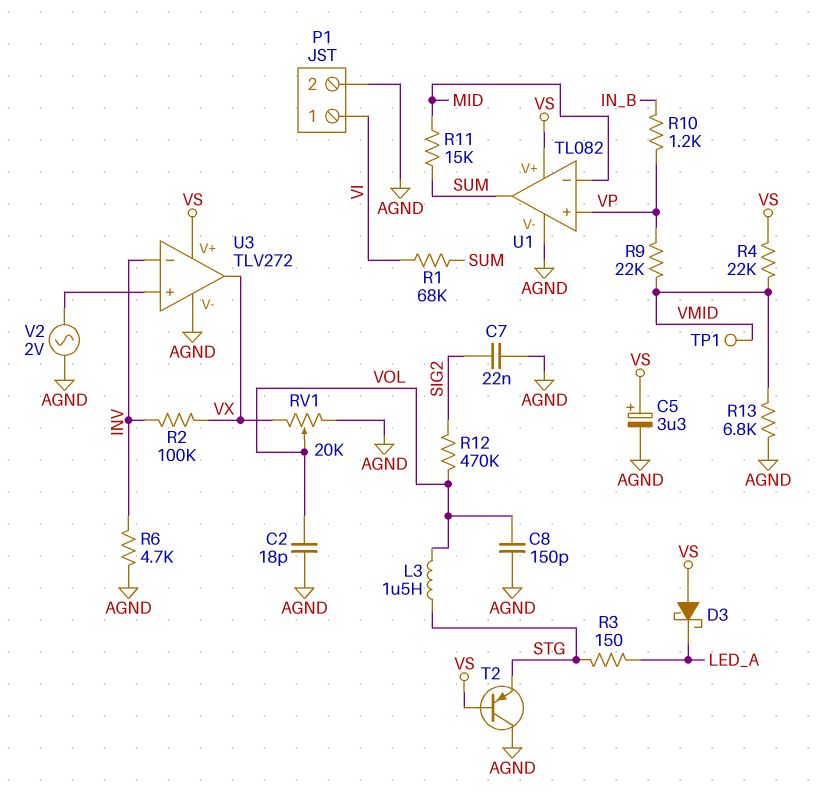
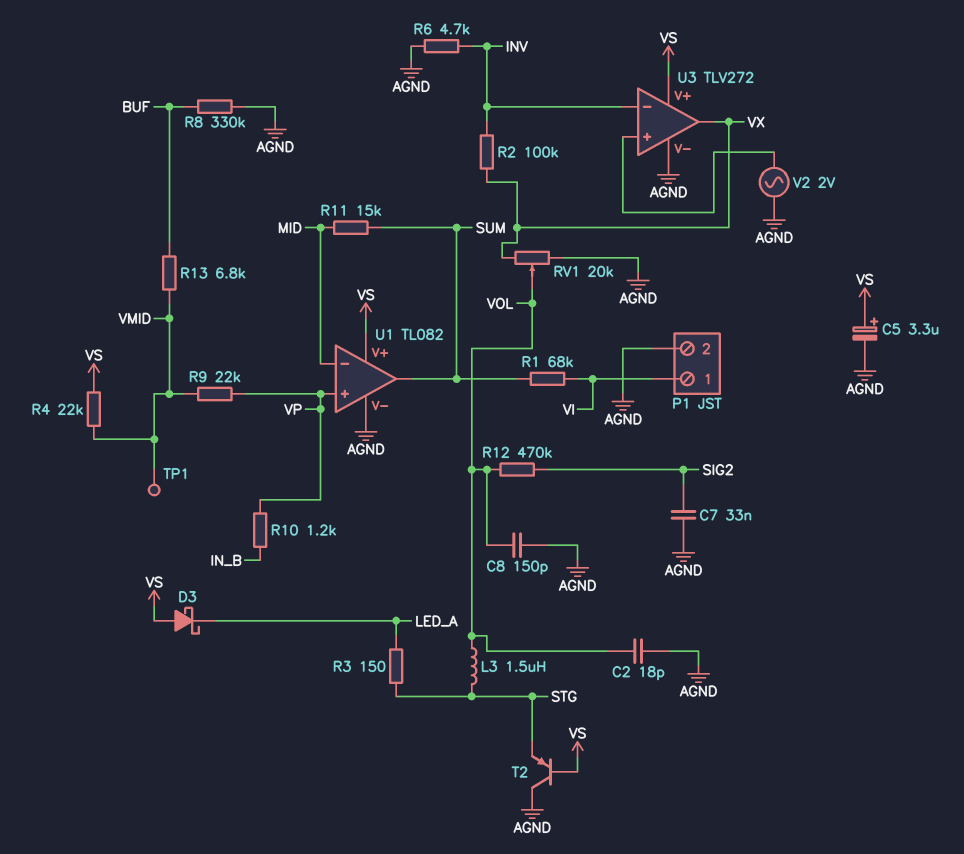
C7: 22nF (AGND, SIG2) -> 33nF (AGND, SIG2)
R8: none -> 330k (AGND, BUF)
R13: 6.8k (AGND, VMID) -> 6.8k (BUF, VMID)

